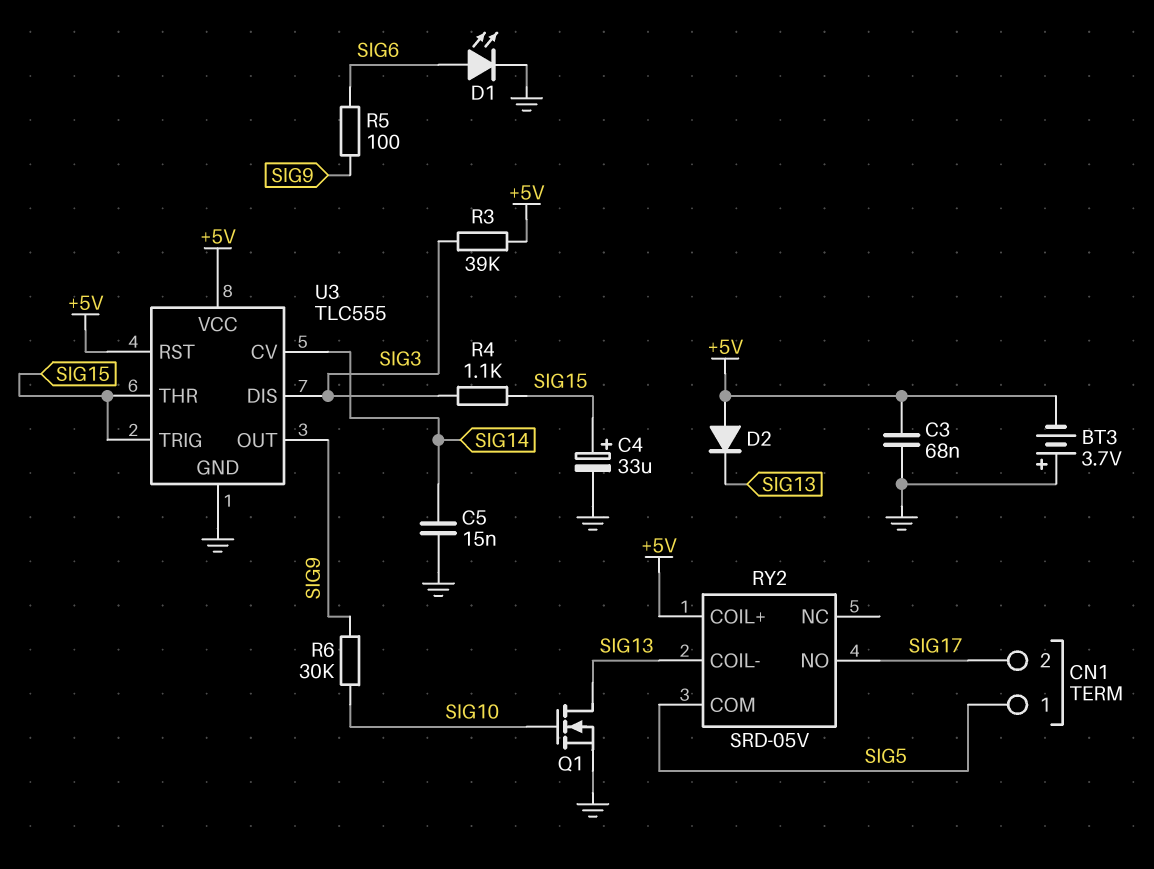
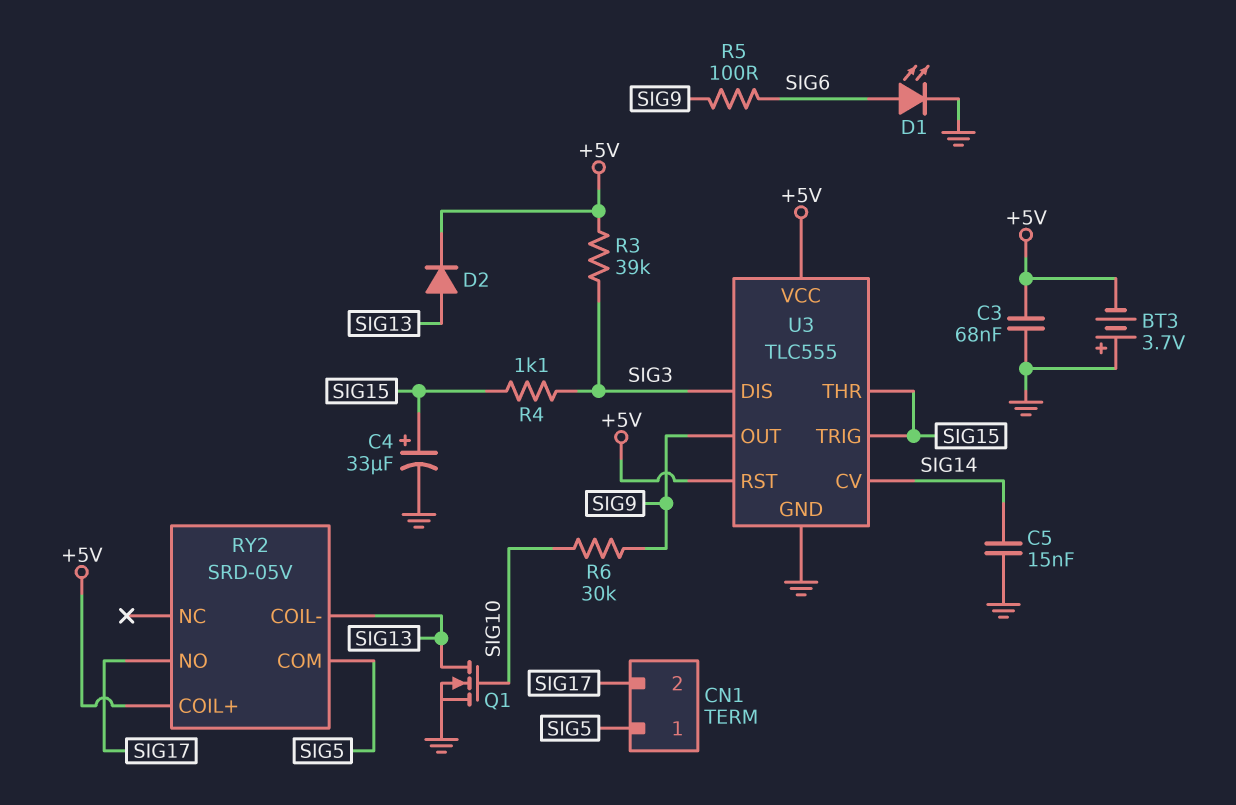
D2: diode (A +5V, K SIG13) -> diode (A SIG13, K +5V)

